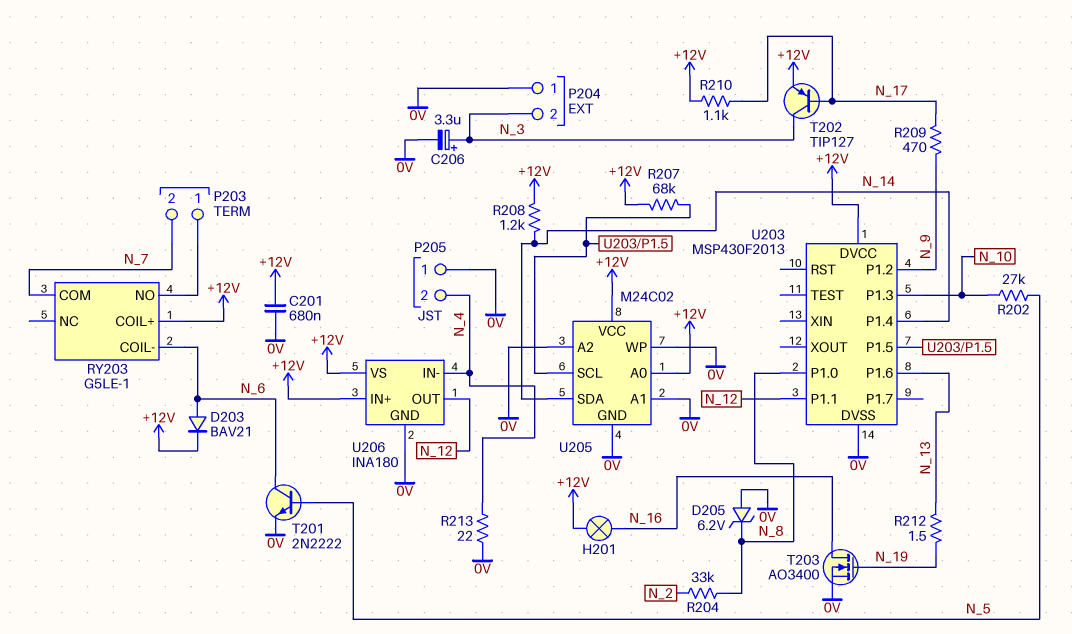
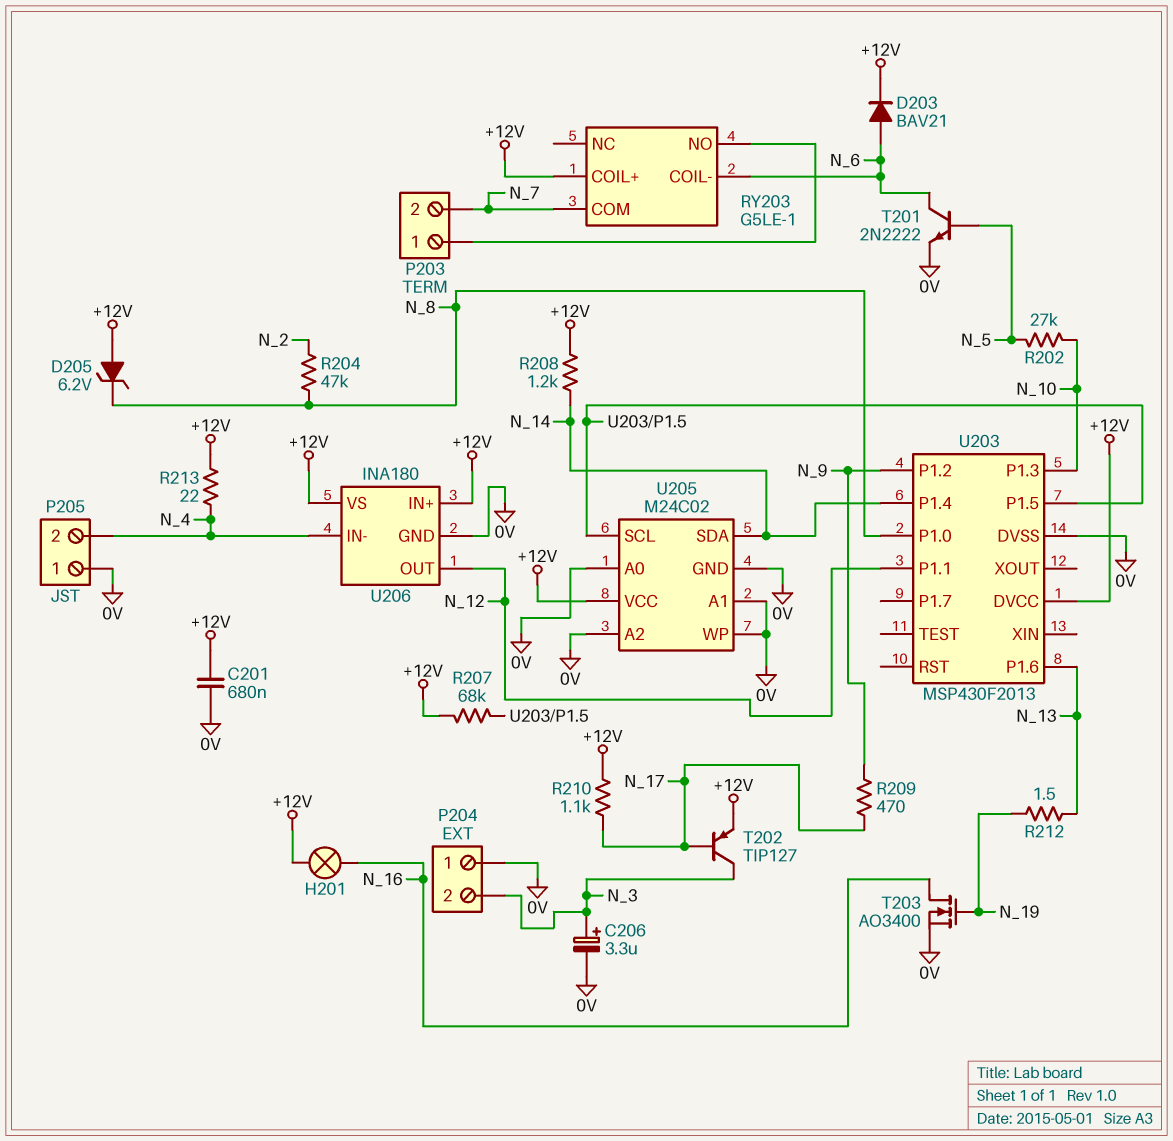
D205: zener 6.2V (A 0V, K N_8) -> zener 6.2V (A +12V, K N_8)
R204: 33k (N_2, N_8) -> 47k (N_2, N_8)
R213: 22 (0V, N_4) -> 22 (+12V, N_4)
U205 pin A0: +12V -> 0V

